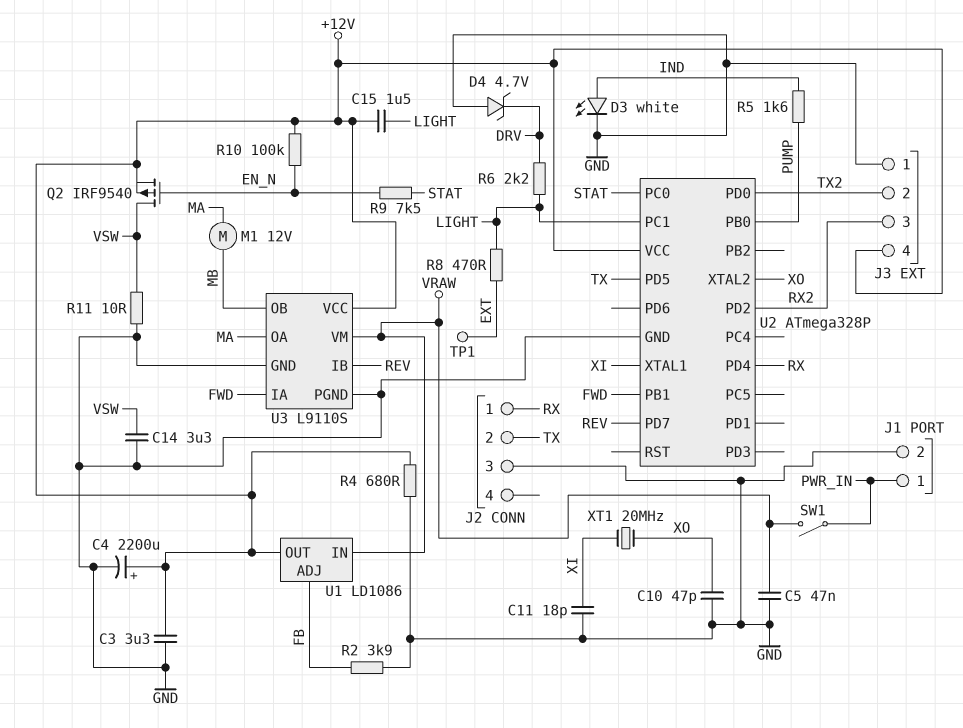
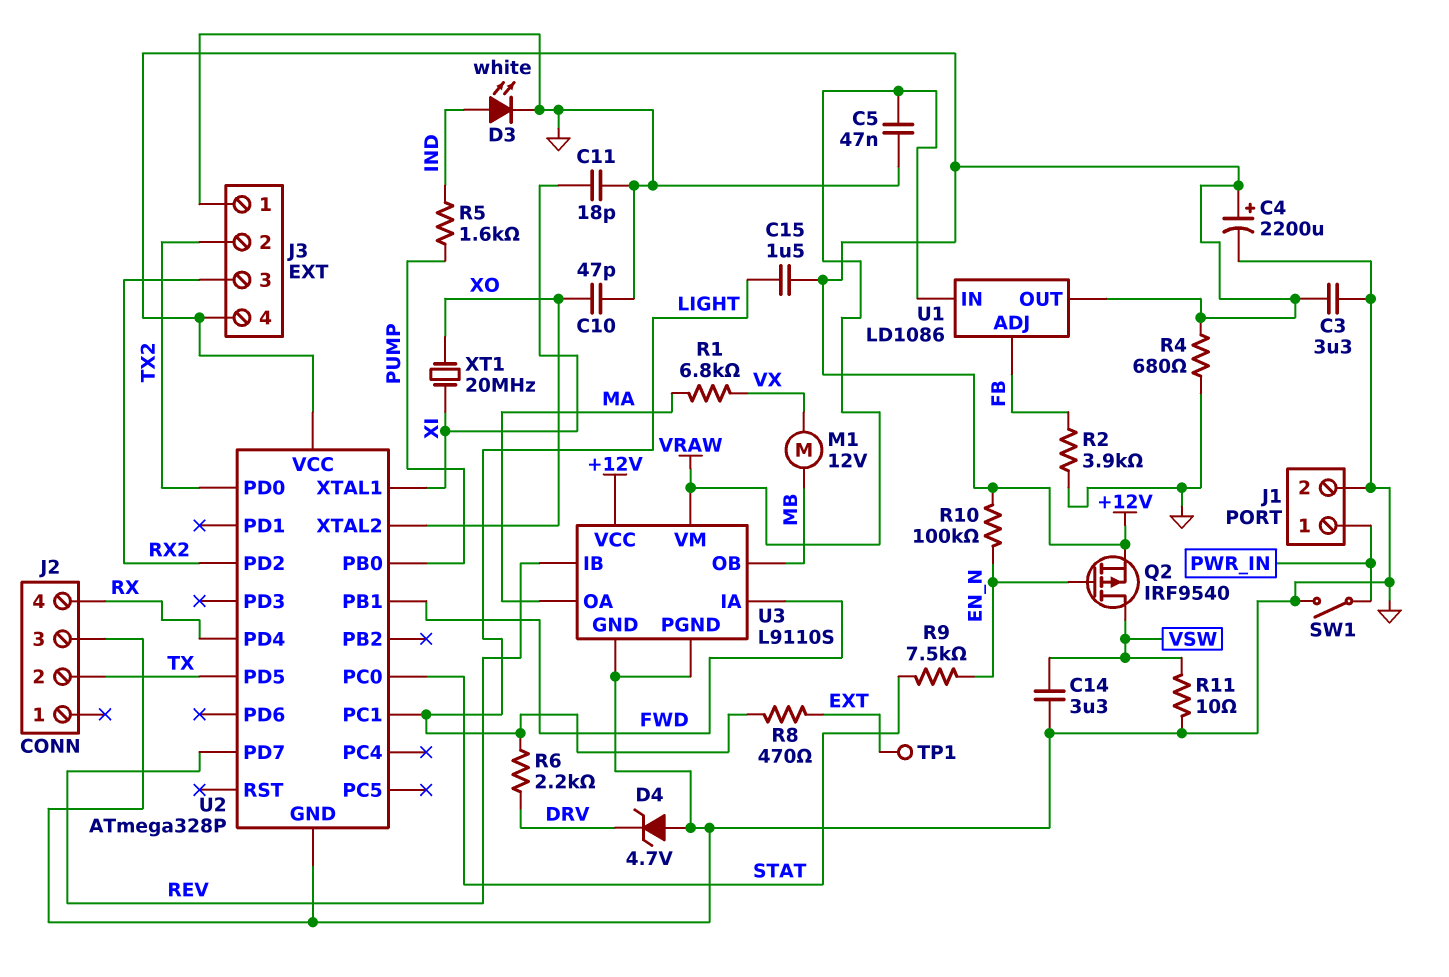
J2 pin 1: RX -> none
J2 pin 4: none -> RX
M1: motor 12V (MA, MB) -> motor 12V (MB, VX)
R1: none -> 6.8k (MA, VX)
SW1: switch (PWR_IN, VRAW) -> switch (GND, PWR_IN)

